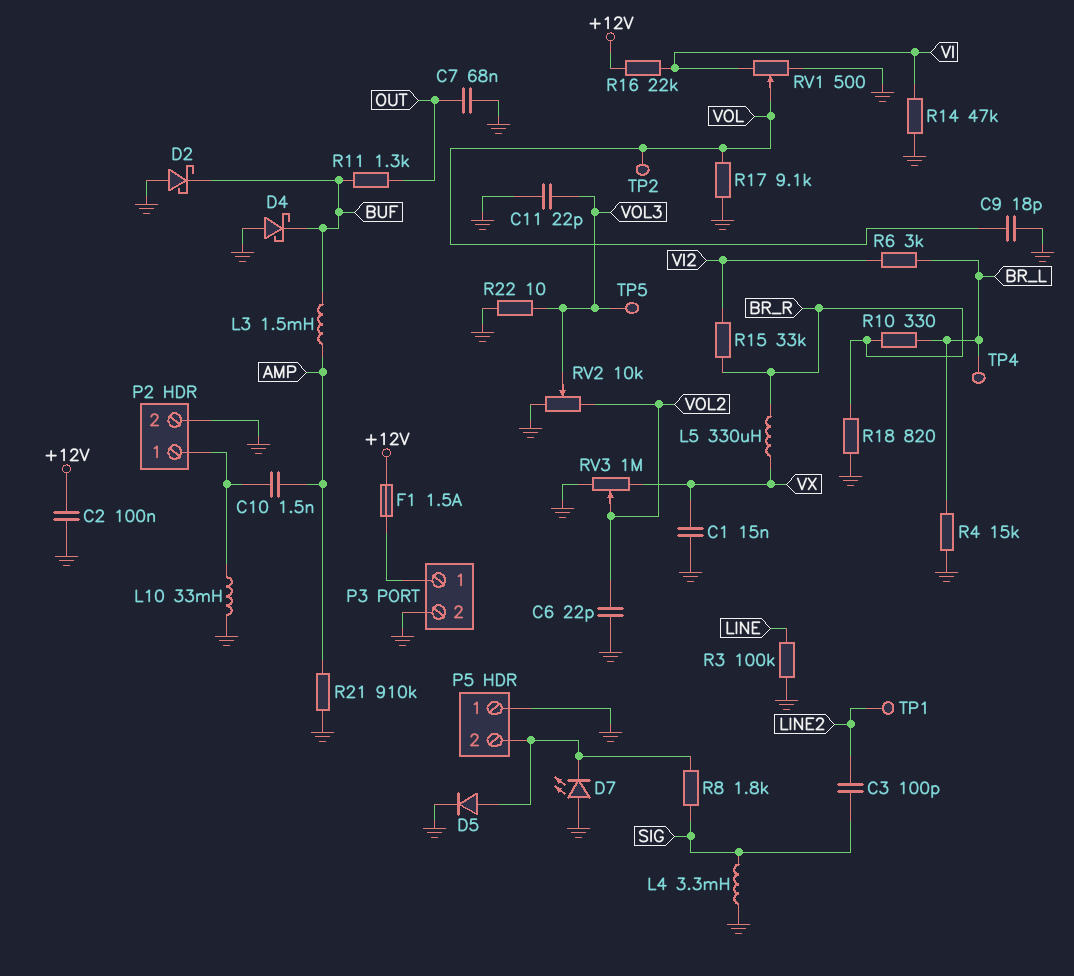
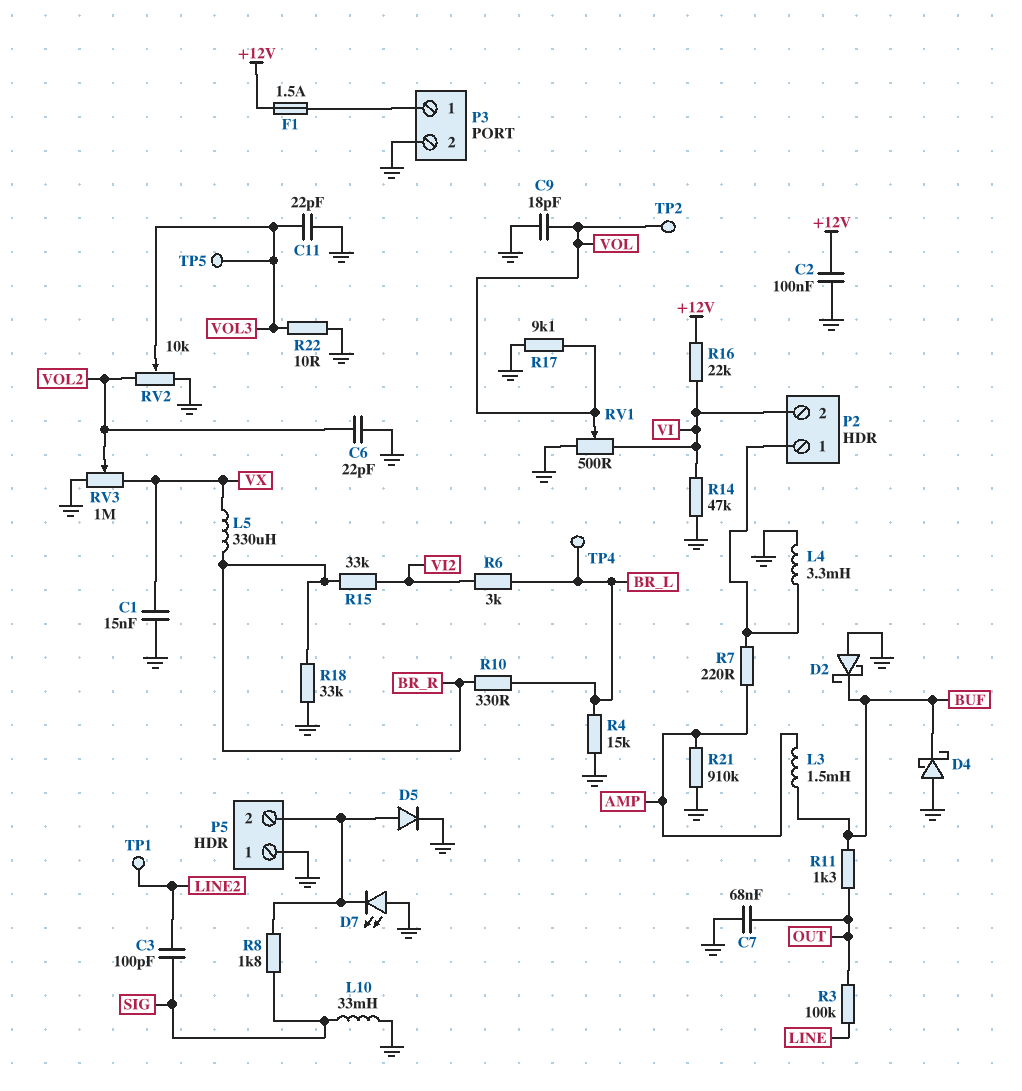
C10: 1.5nF (AMP, P2/1) -> none
L4: 3.3mH (GND, SIG) -> 3.3mH (GND, P2/1)
L10: 33mH (GND, P2/1) -> 33mH (GND, SIG)
P2 pin 2: GND -> VI
R3: 100k (GND, LINE) -> 100k (LINE, OUT)
R7: none -> 220 (AMP, P2/1)
R18: 820 (BR_R, GND) -> 33k (BR_R, GND)

